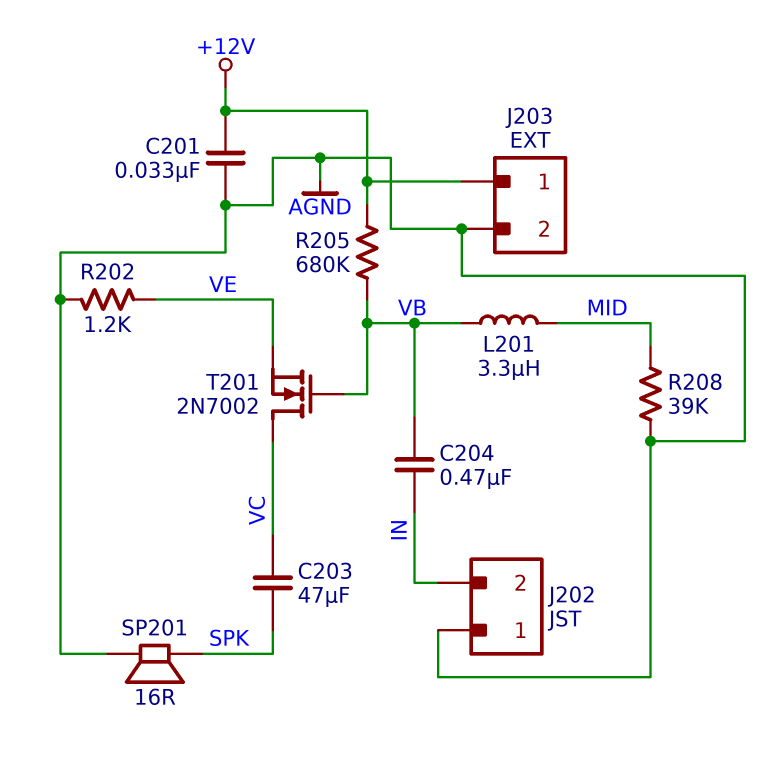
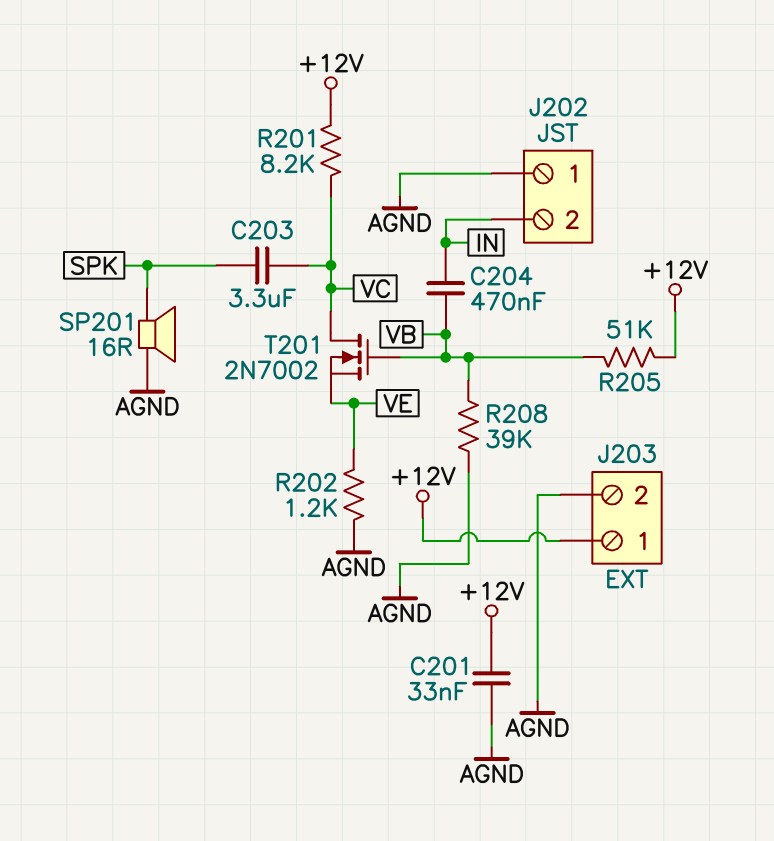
C203: 47uF (SPK, VC) -> 3.3uF (SPK, VC)
L201: 3.3uH (MID, VB) -> none
R201: none -> 8.2k (+12V, VC)
R205: 680k (+12V, VB) -> 51k (+12V, VB)
R208: 39k (AGND, MID) -> 39k (AGND, VB)

